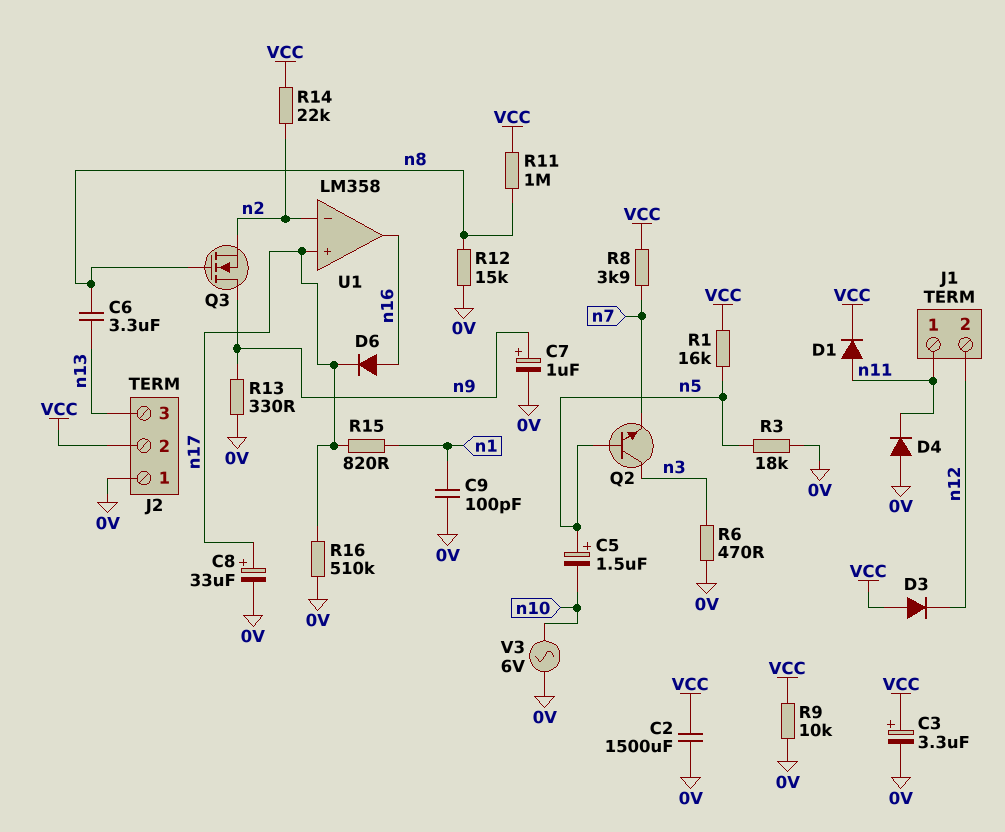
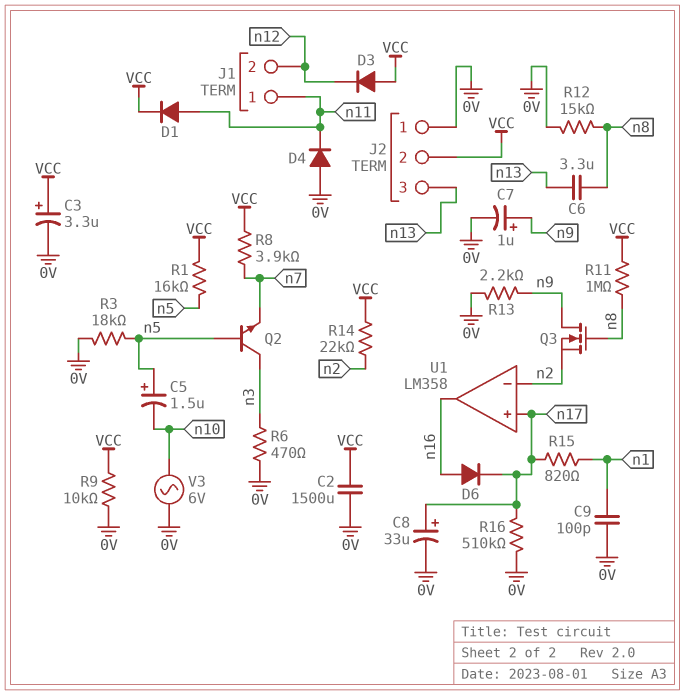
R13: 330 (0V, n9) -> 2.2k (0V, n9)

